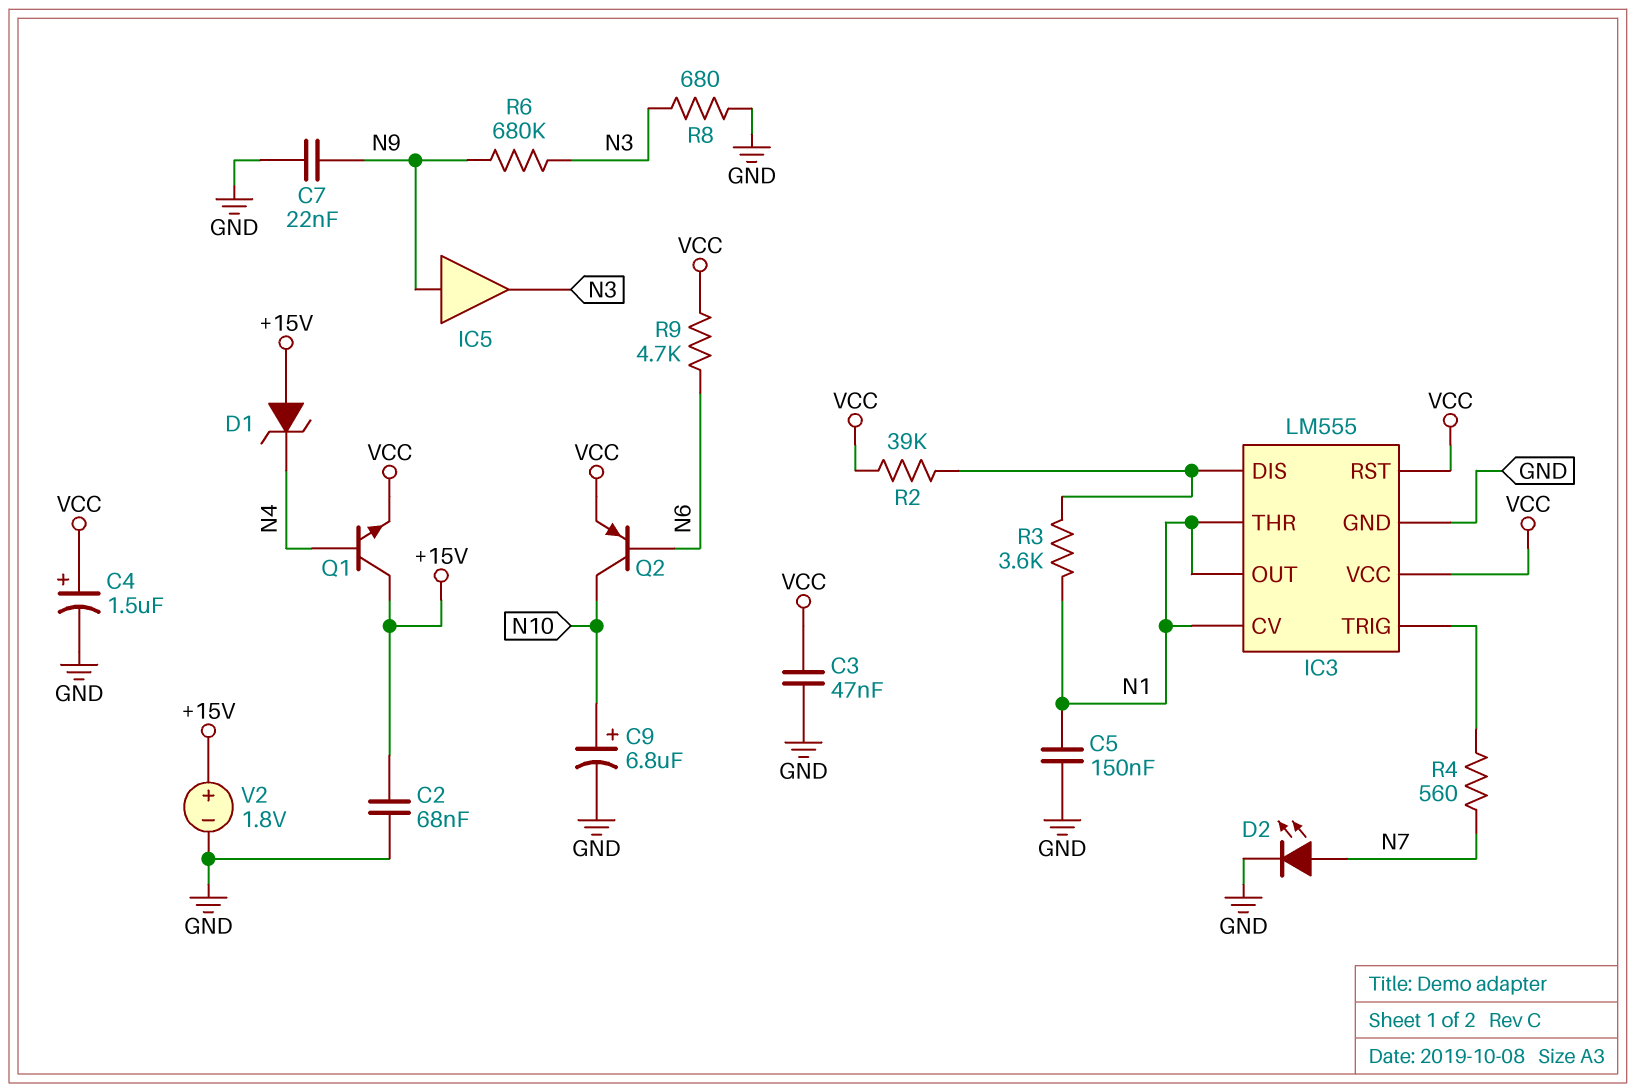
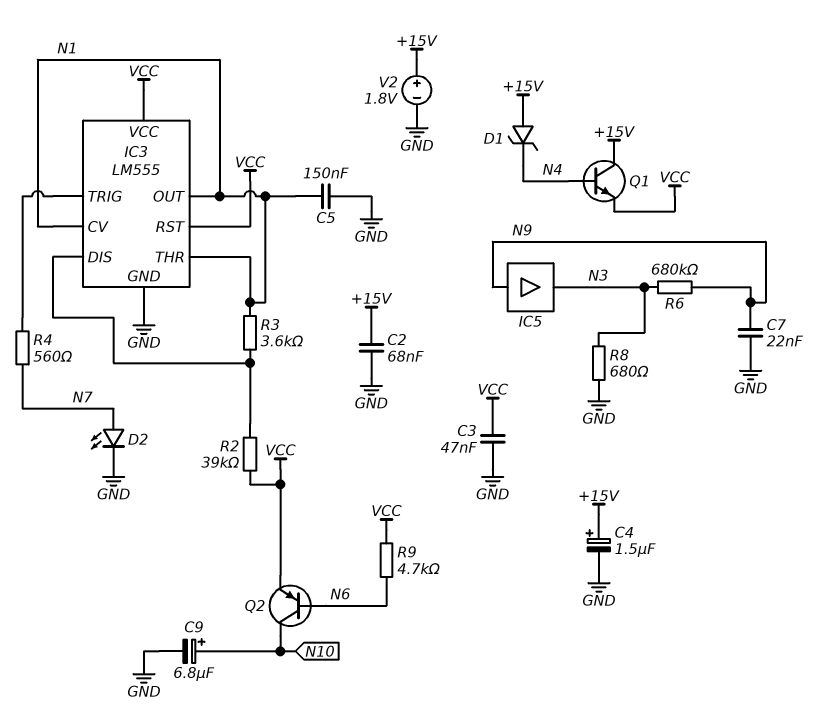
C4: 1.5uF (plus VCC, minus GND) -> 1.5uF (plus +15V, minus GND)

